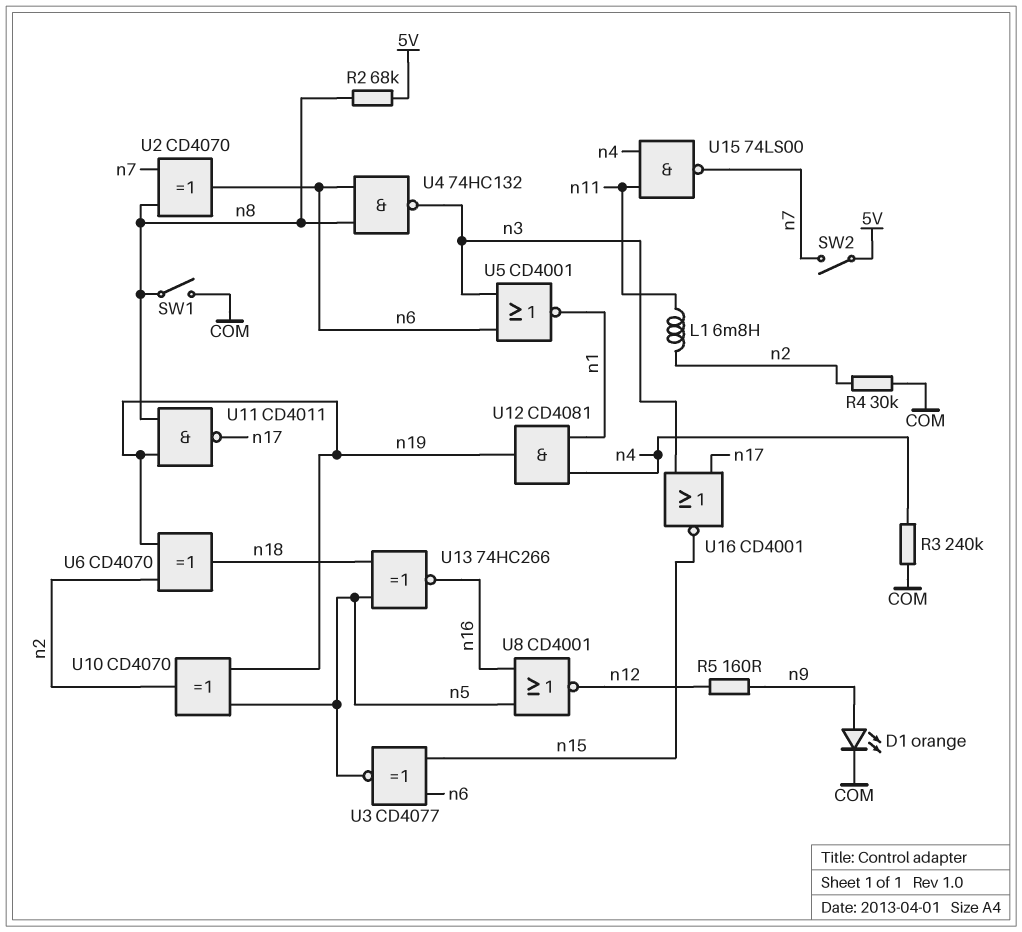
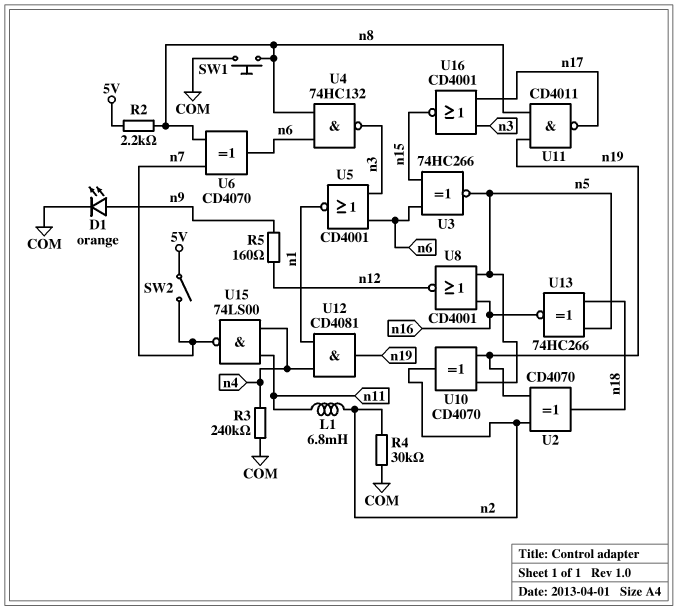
R2: 68k (5V, n8) -> 2.2k (5V, n8)
SW1: switch (COM, n8) -> button (COM, n8)
U2: XOR CD4070 (in n7, in n8, out n6) -> XOR CD4070 (in n2, in n19, out n18)
U3: XNOR CD4077 (in n6, in n15, out n5) -> XNOR 74HC266 (in n6, in n15, out n5)
U6: XOR CD4070 (in n2, in n19, out n18) -> XOR CD4070 (in n7, in n8, out n6)

